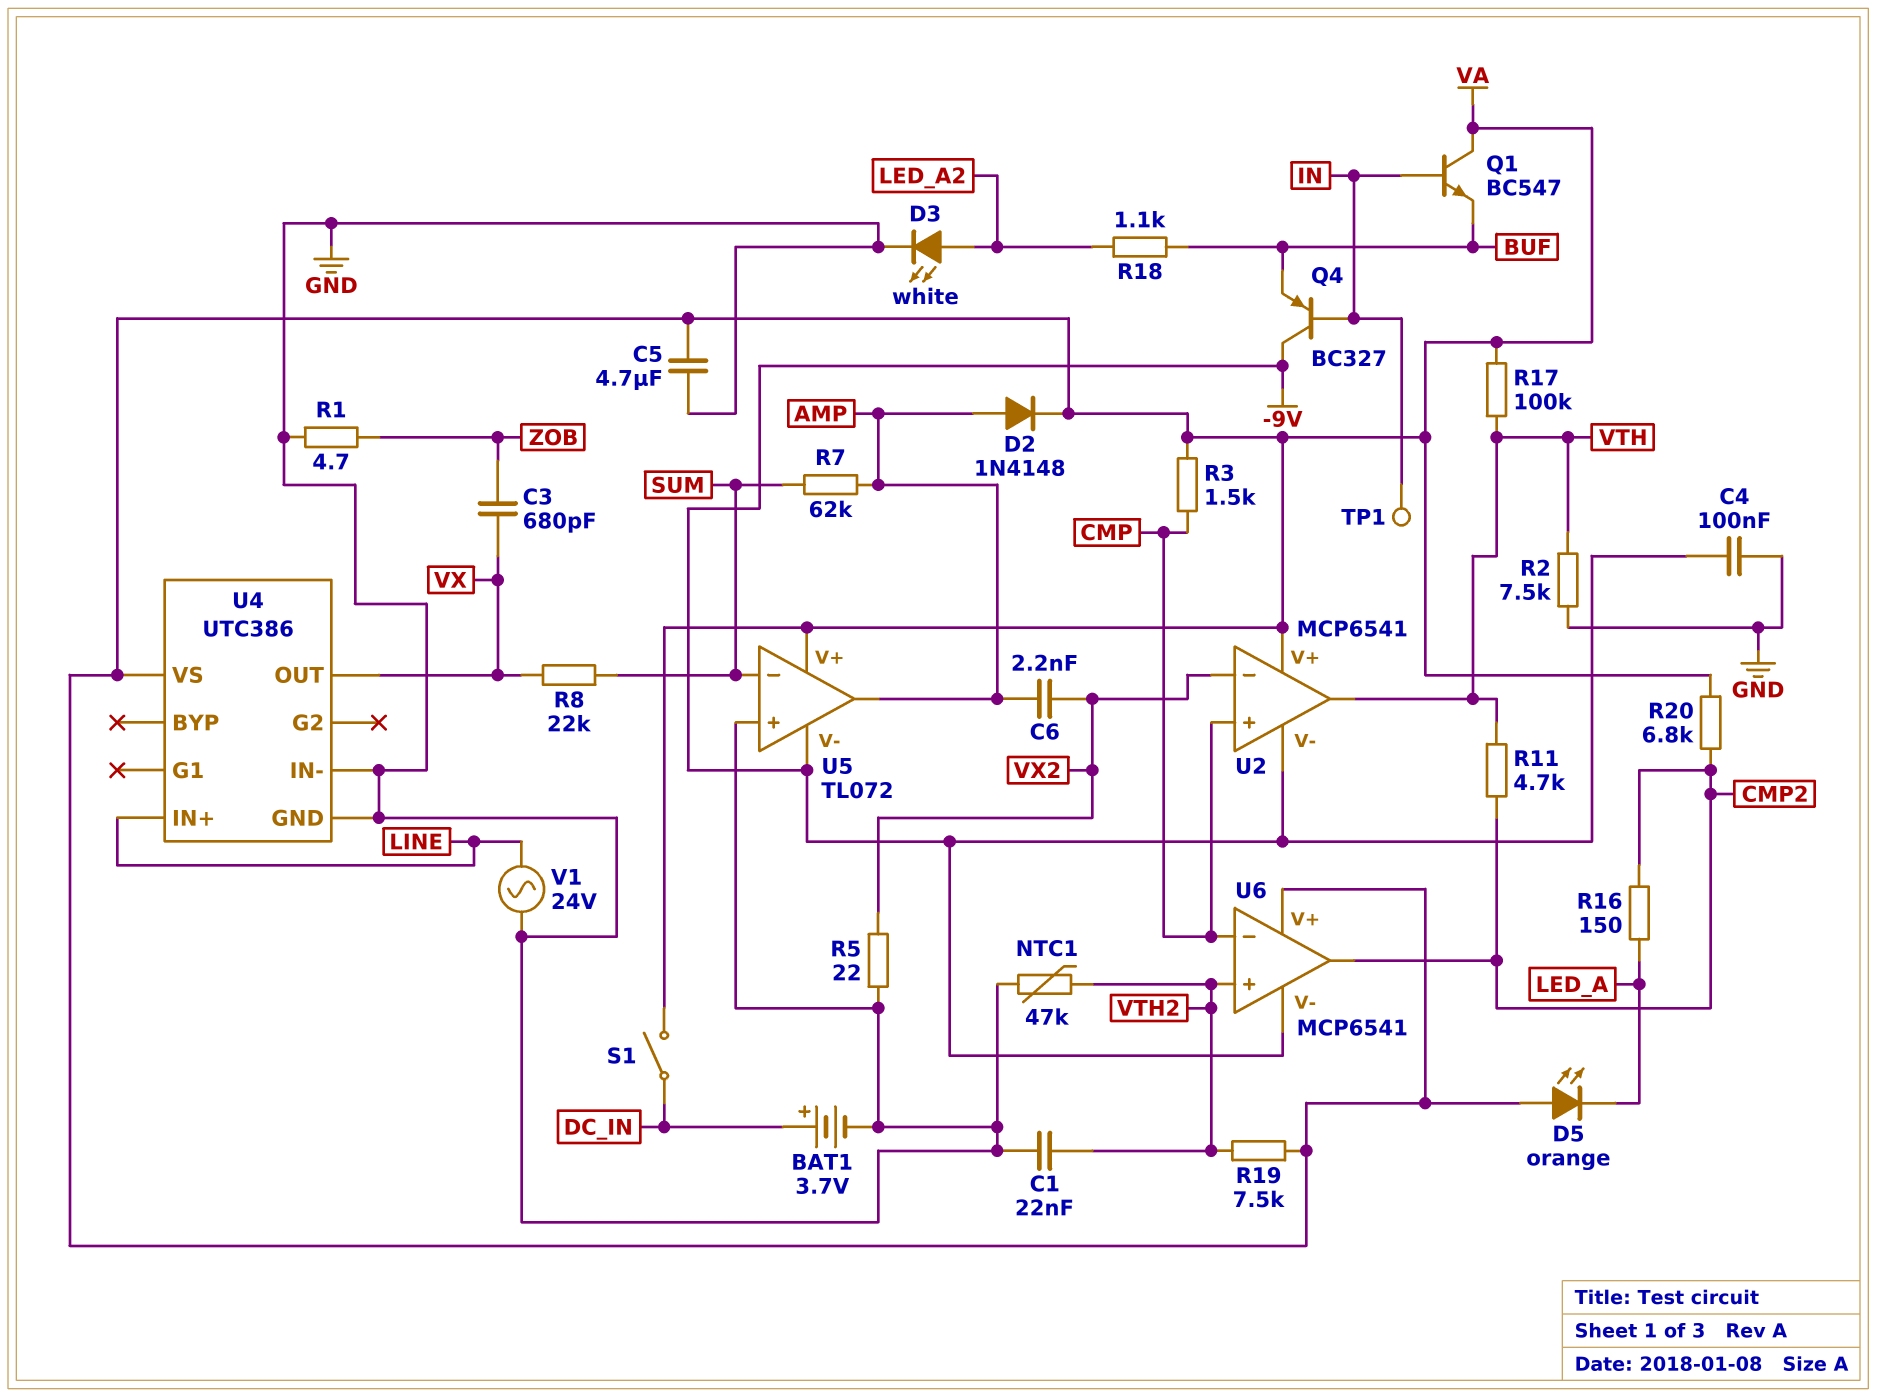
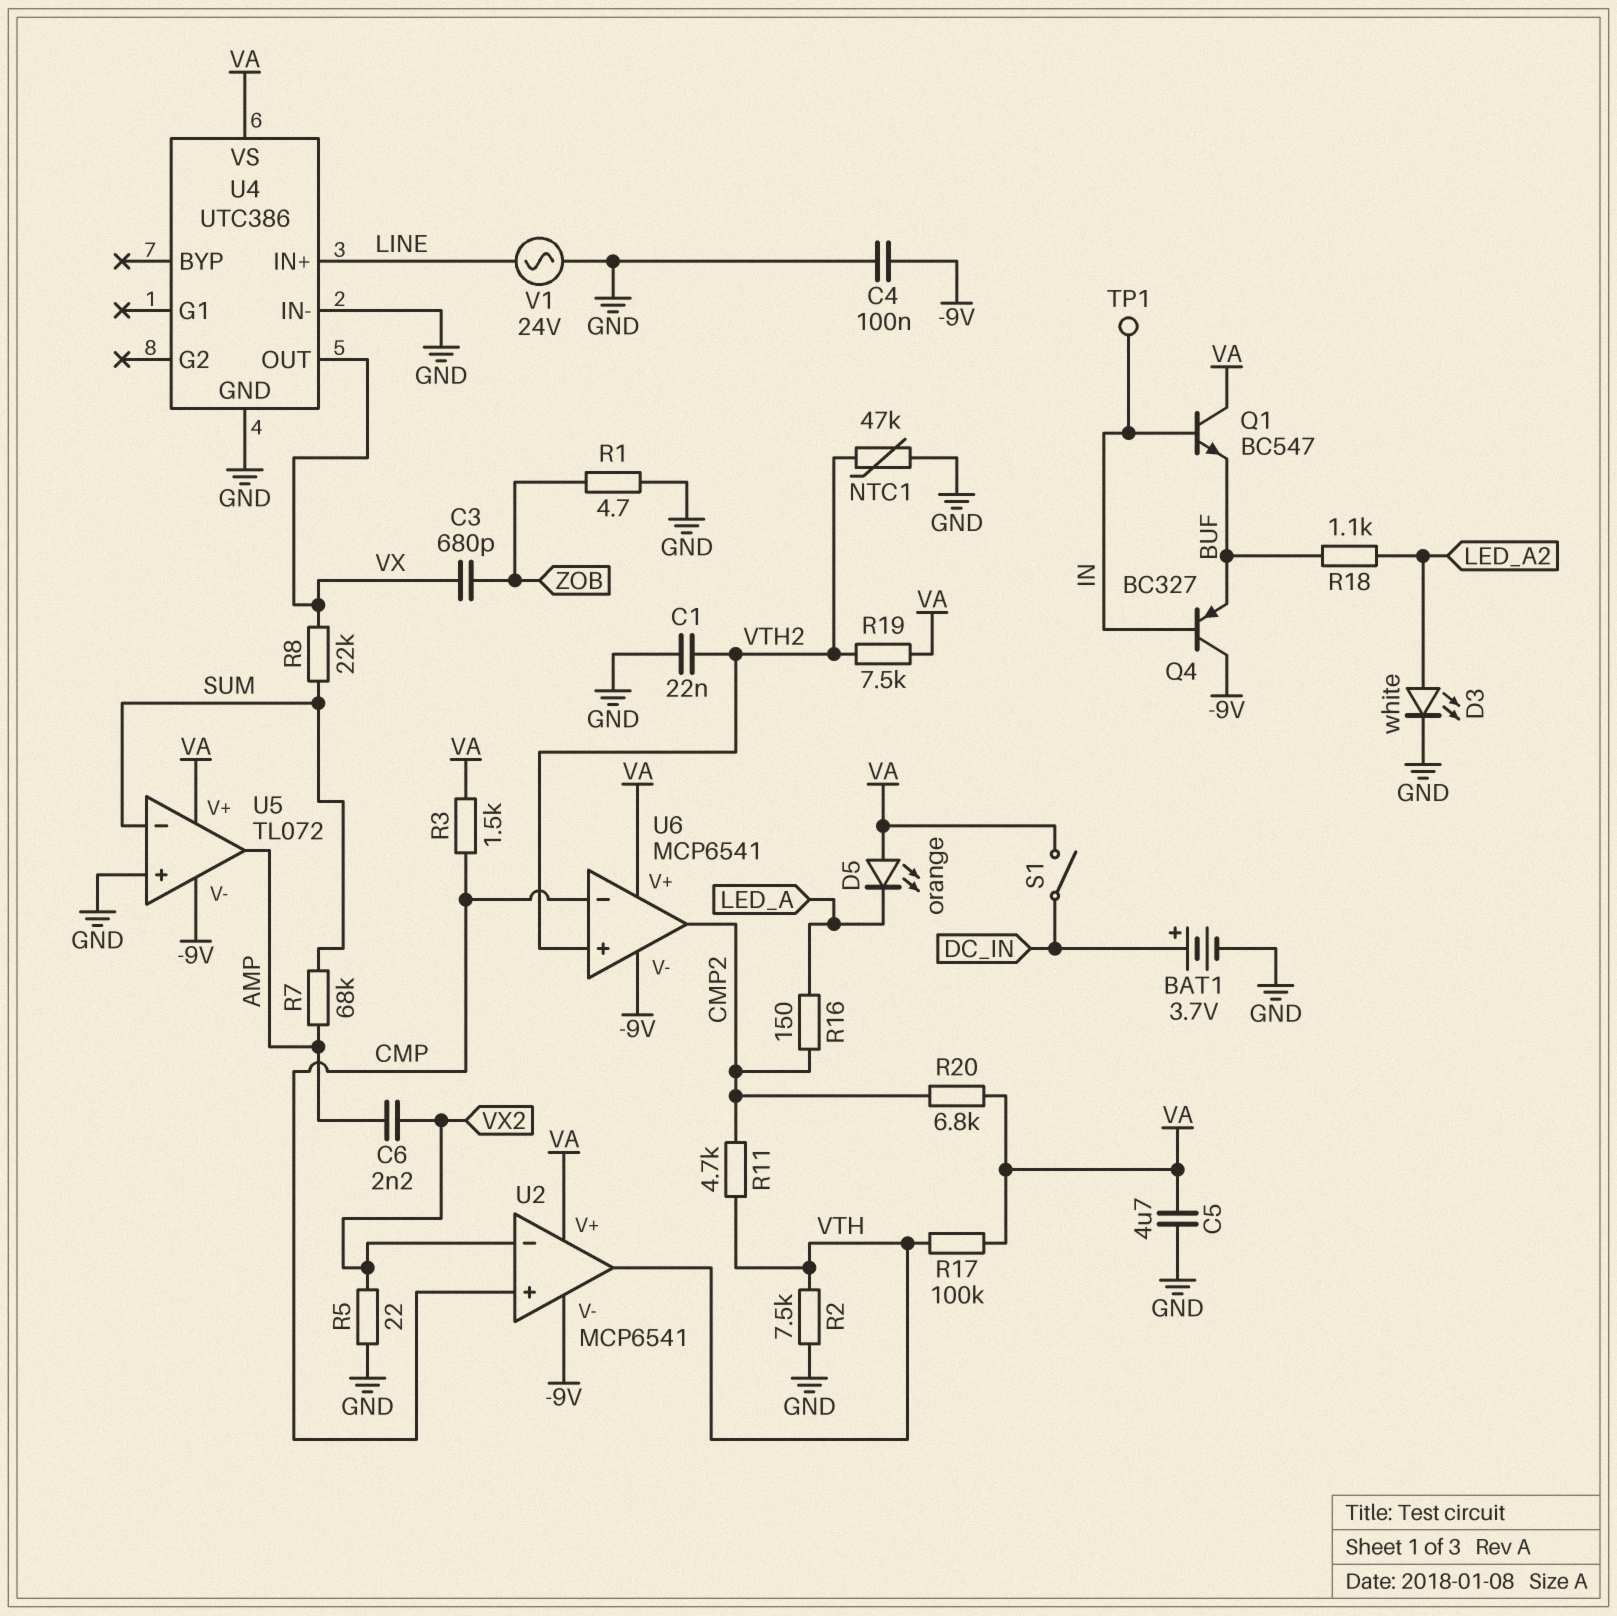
D2: diode 1N4148 (A AMP, K VA) -> none
R7: 62k (AMP, SUM) -> 68k (AMP, SUM)

